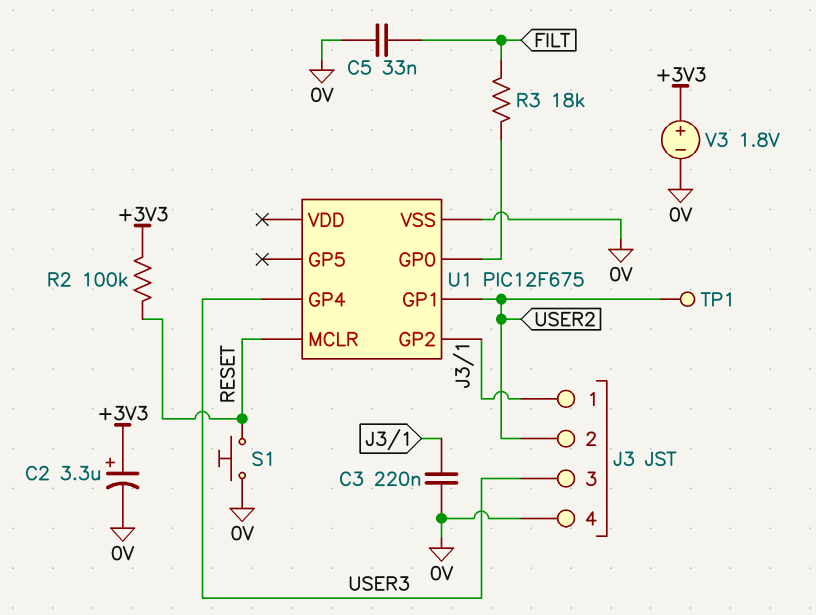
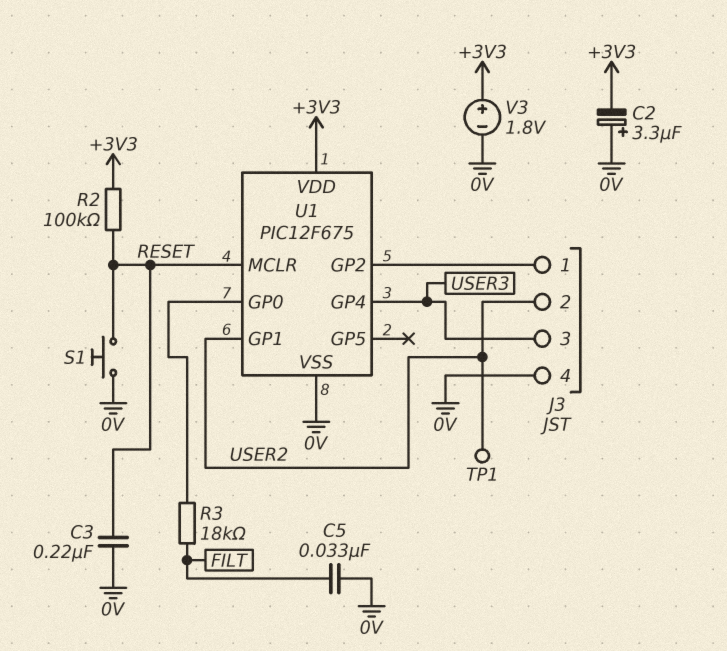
C2: 3.3uF (plus +3V3, minus 0V) -> 3.3uF (plus 0V, minus +3V3)
C3: 220nF (0V, J3/1) -> 220nF (0V, RESET)
U1 pin VDD: none -> +3V3

